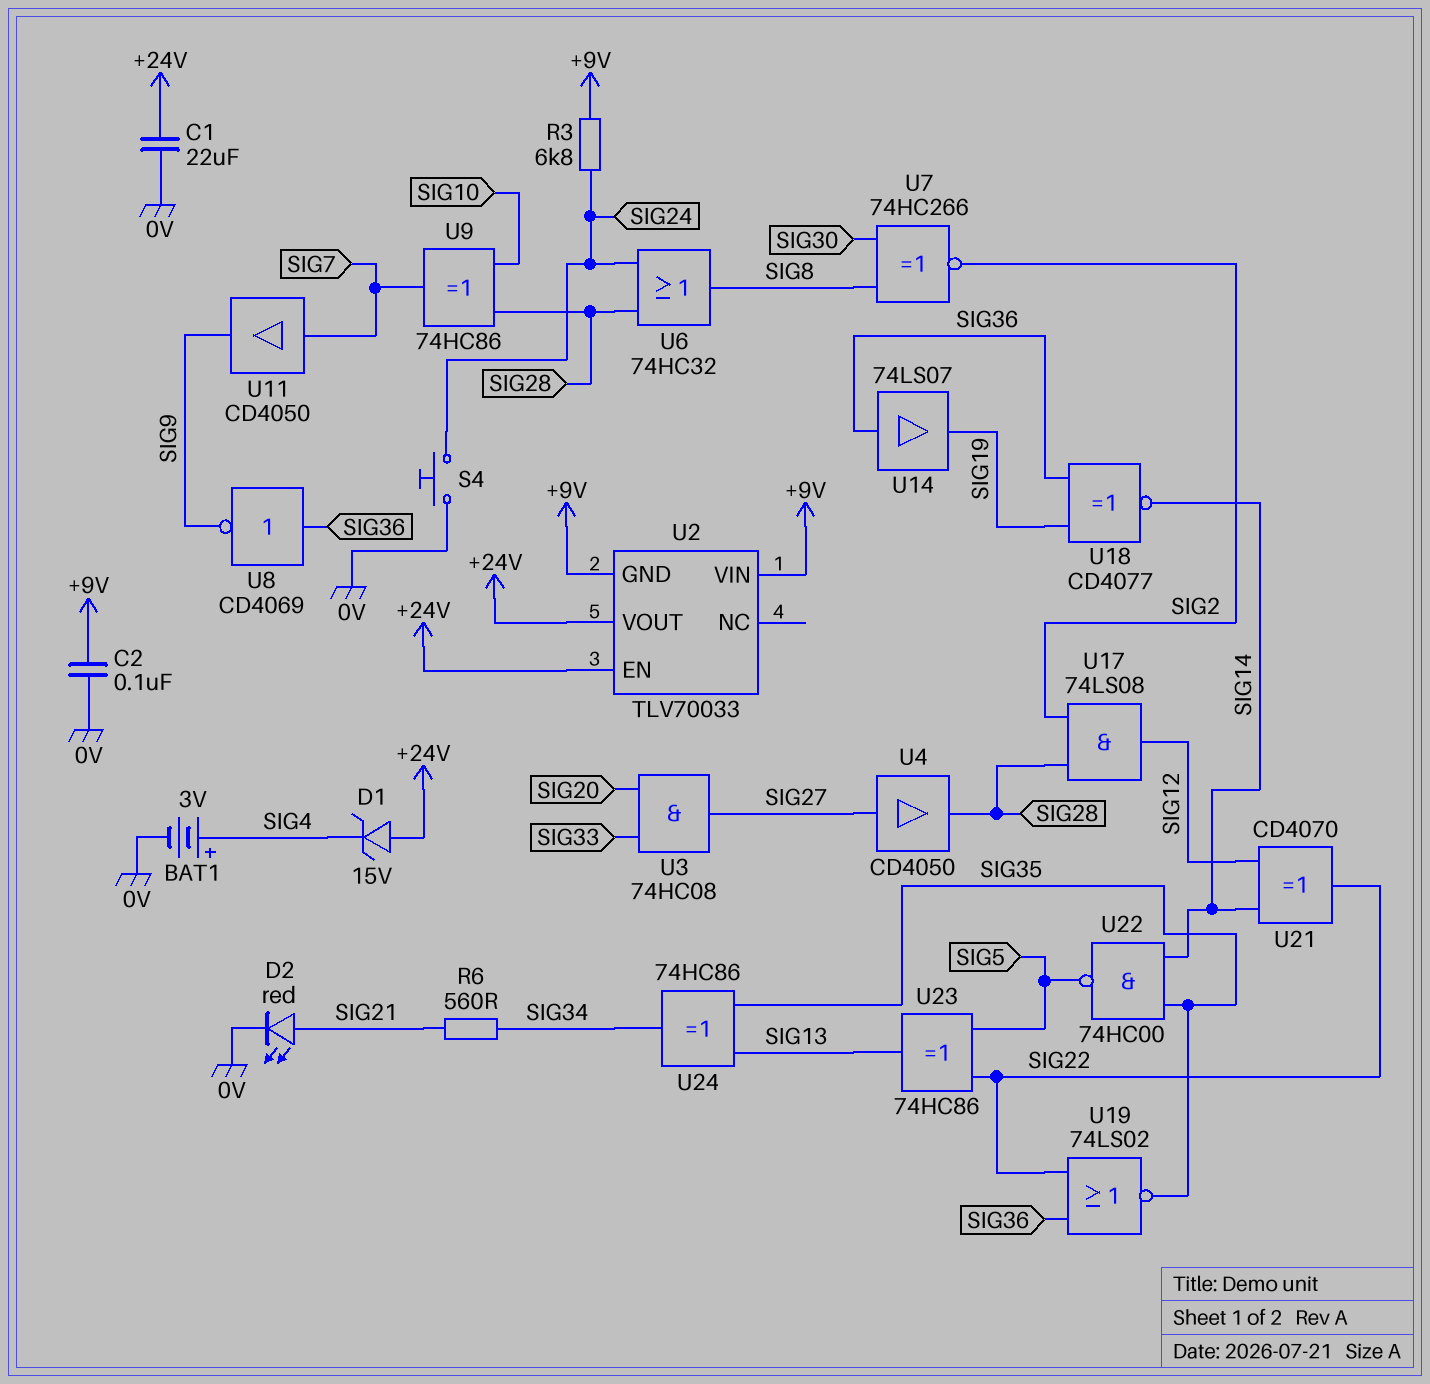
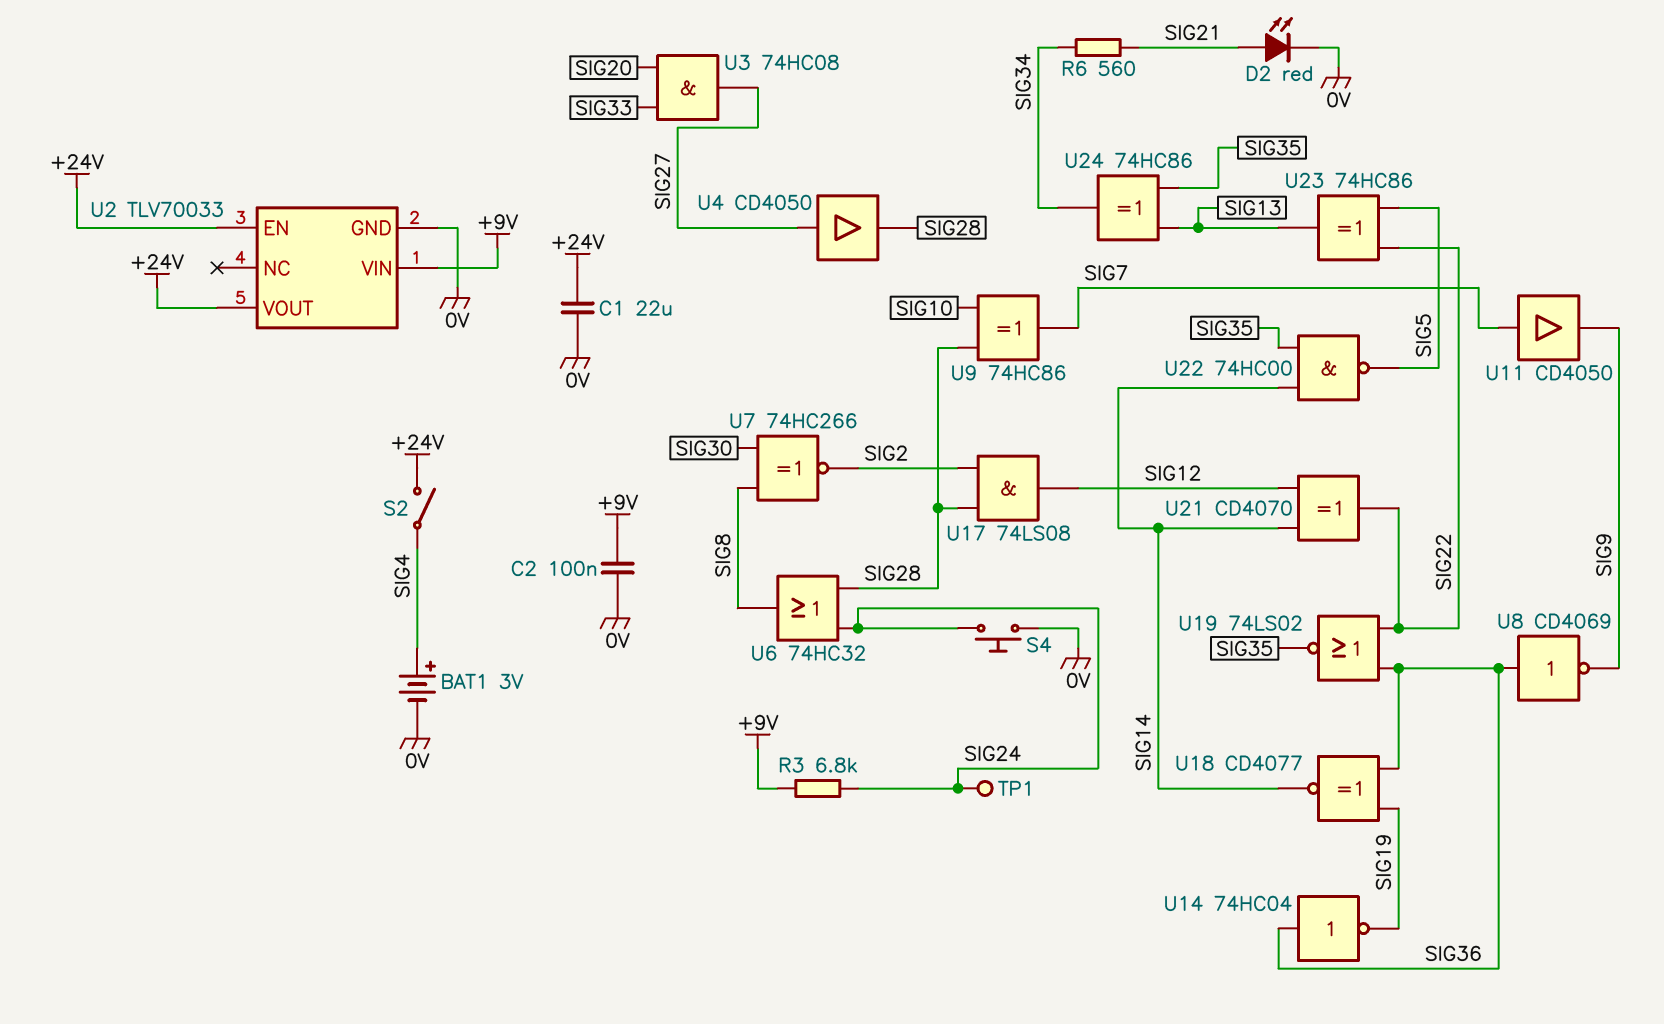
D1: zener 15V (A +24V, K SIG4) -> none
S2: none -> switch (+24V, SIG4)
TP1: none -> test point (SIG24)
U2 pin GND: +9V -> 0V
U14: buffer 74LS07 (in SIG36, out SIG19) -> NOT 74HC04 (in SIG36, out SIG19)

